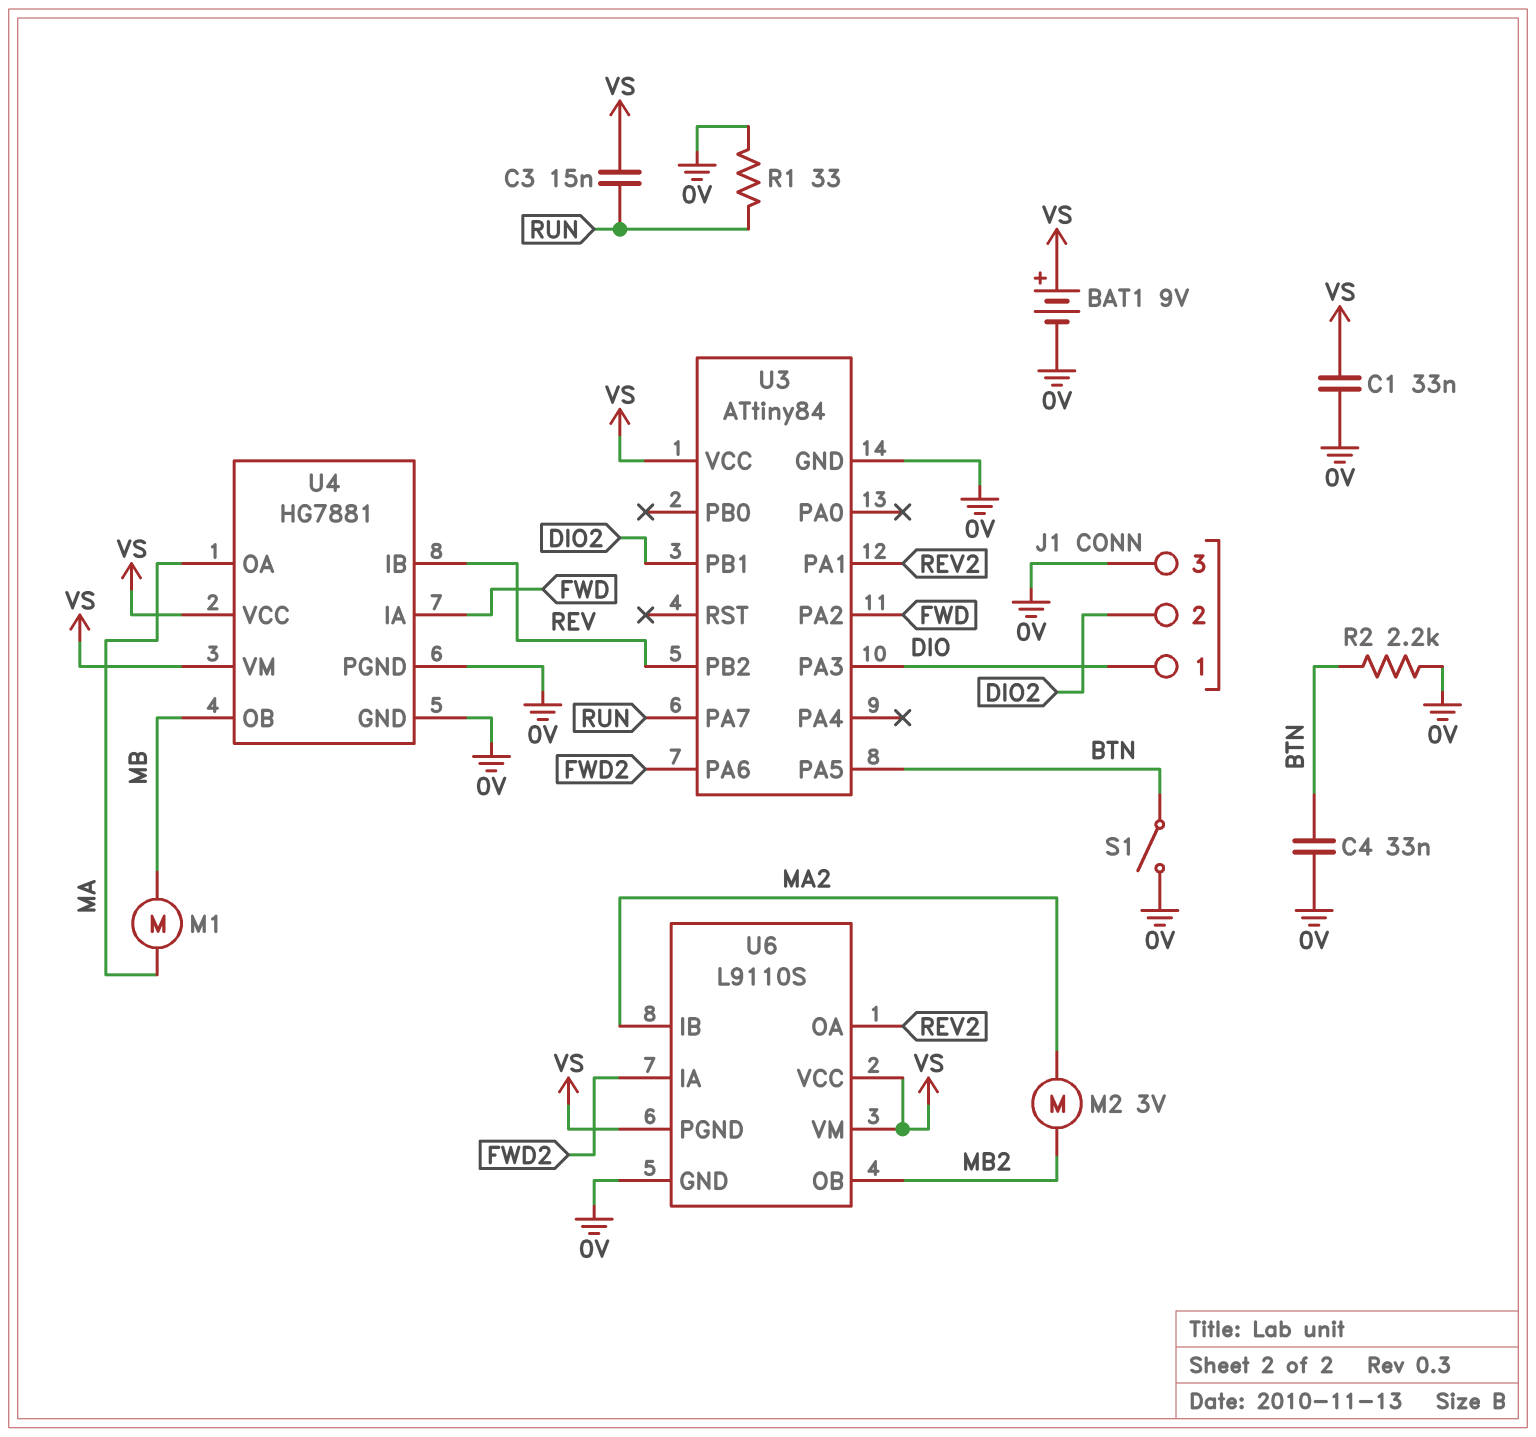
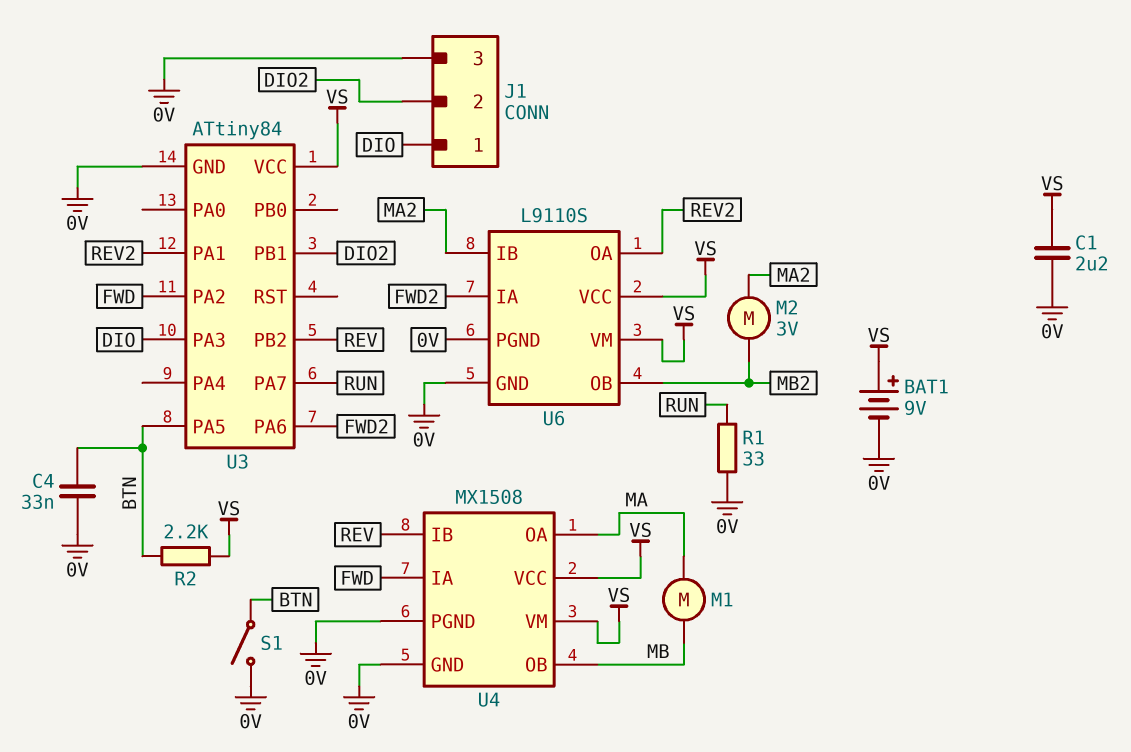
C1: 33nF (0V, VS) -> 2.2uF (0V, VS)
C3: 15nF (RUN, VS) -> none
R2: 2.2k (0V, BTN) -> 2.2k (BTN, VS)
U4: HG7881 -> MX1508
U6 pin PGND: VS -> 0V

